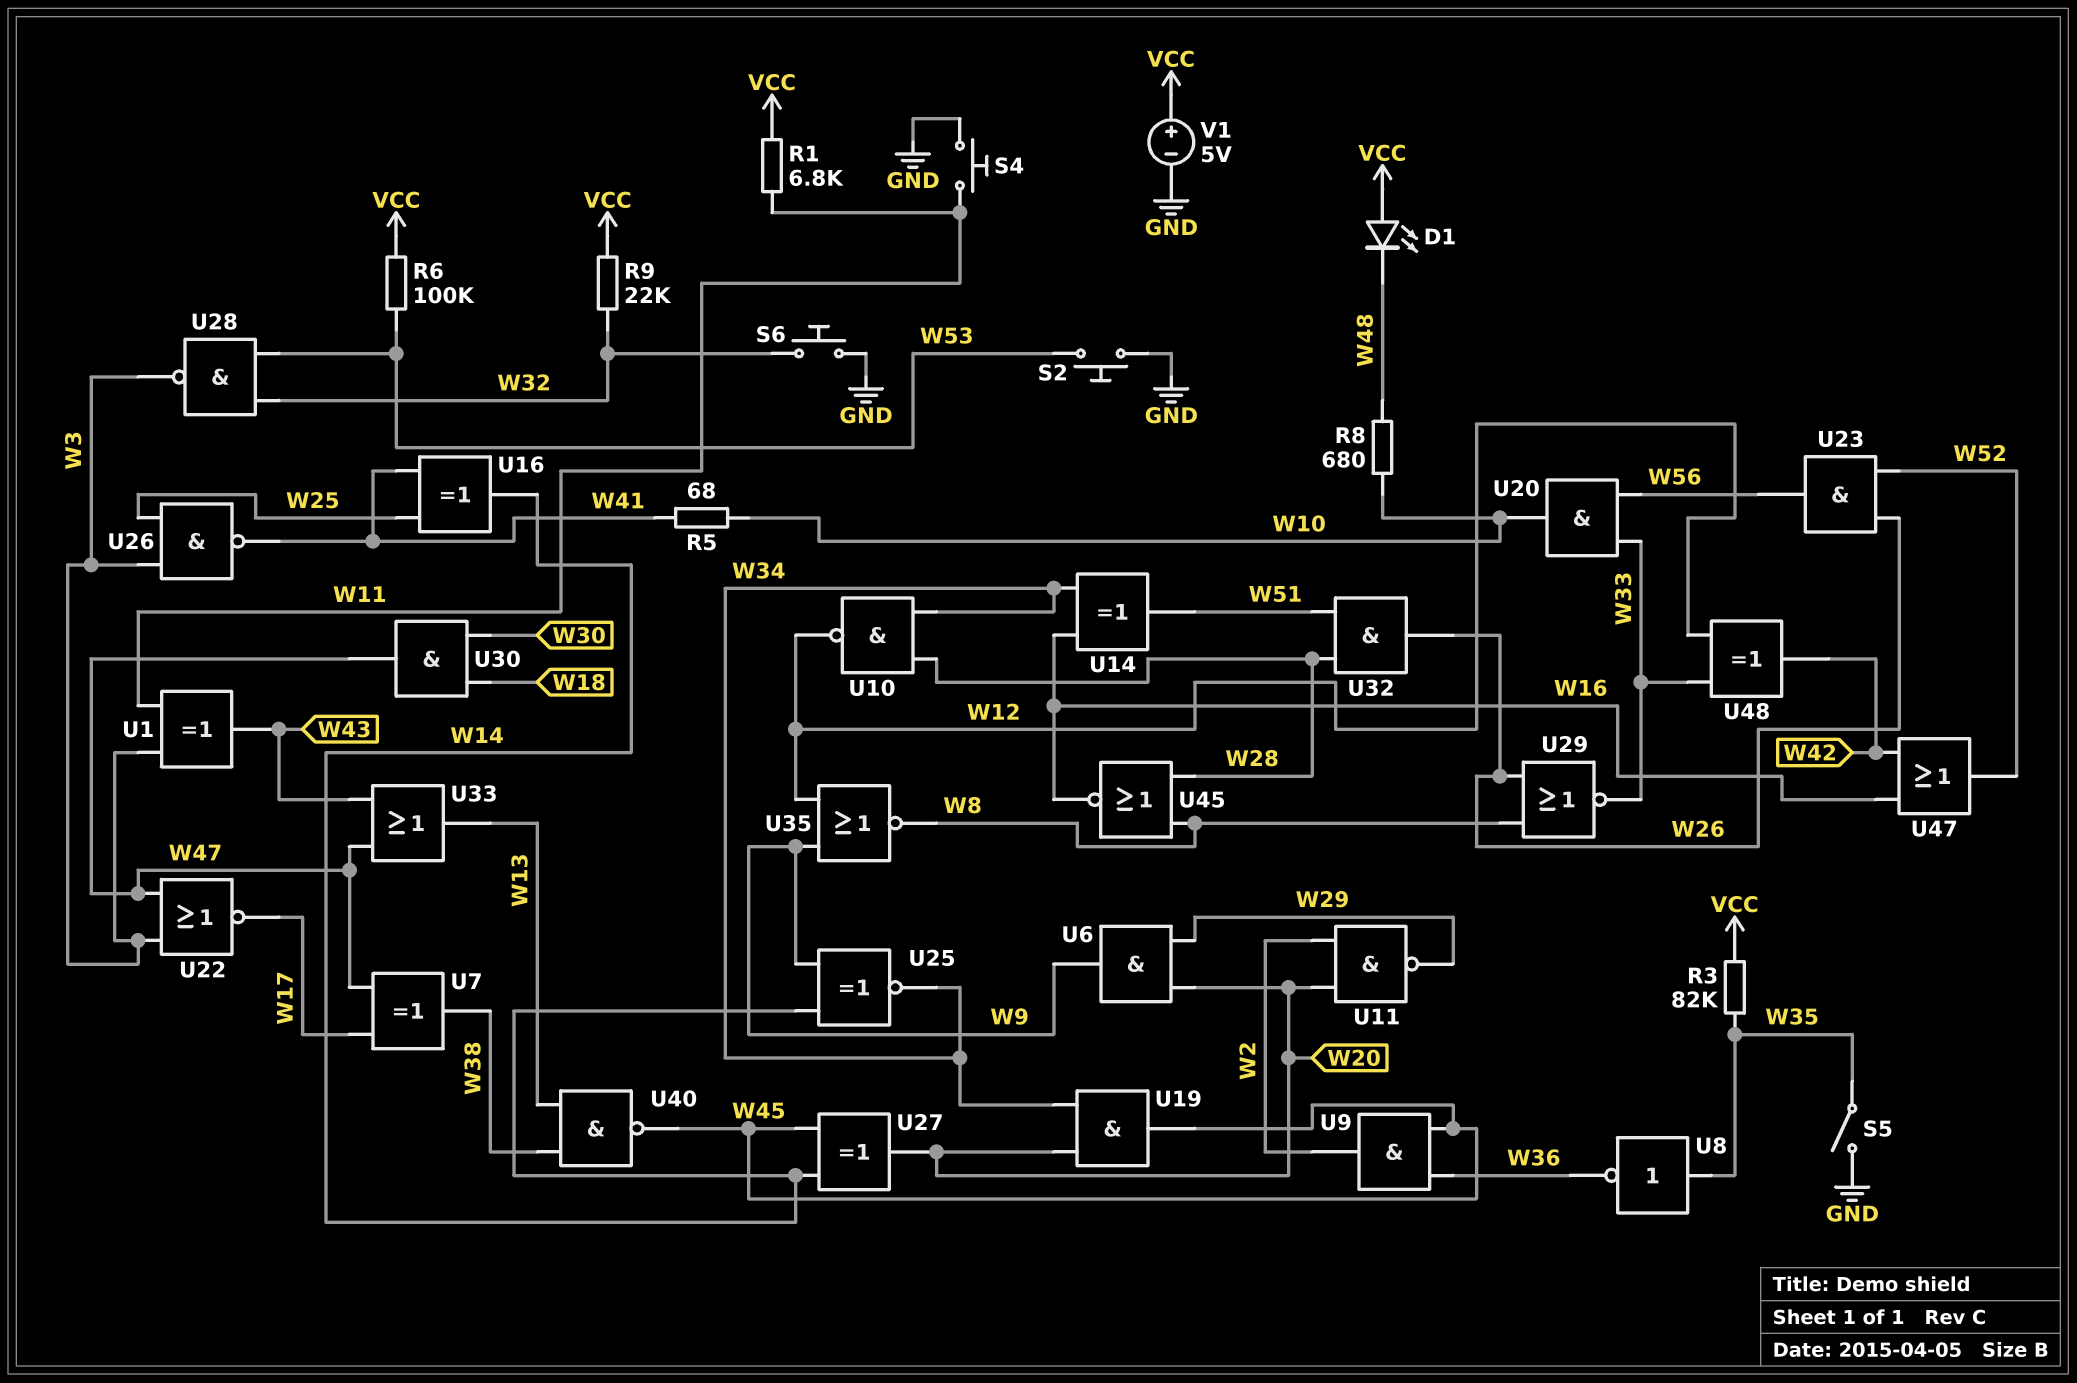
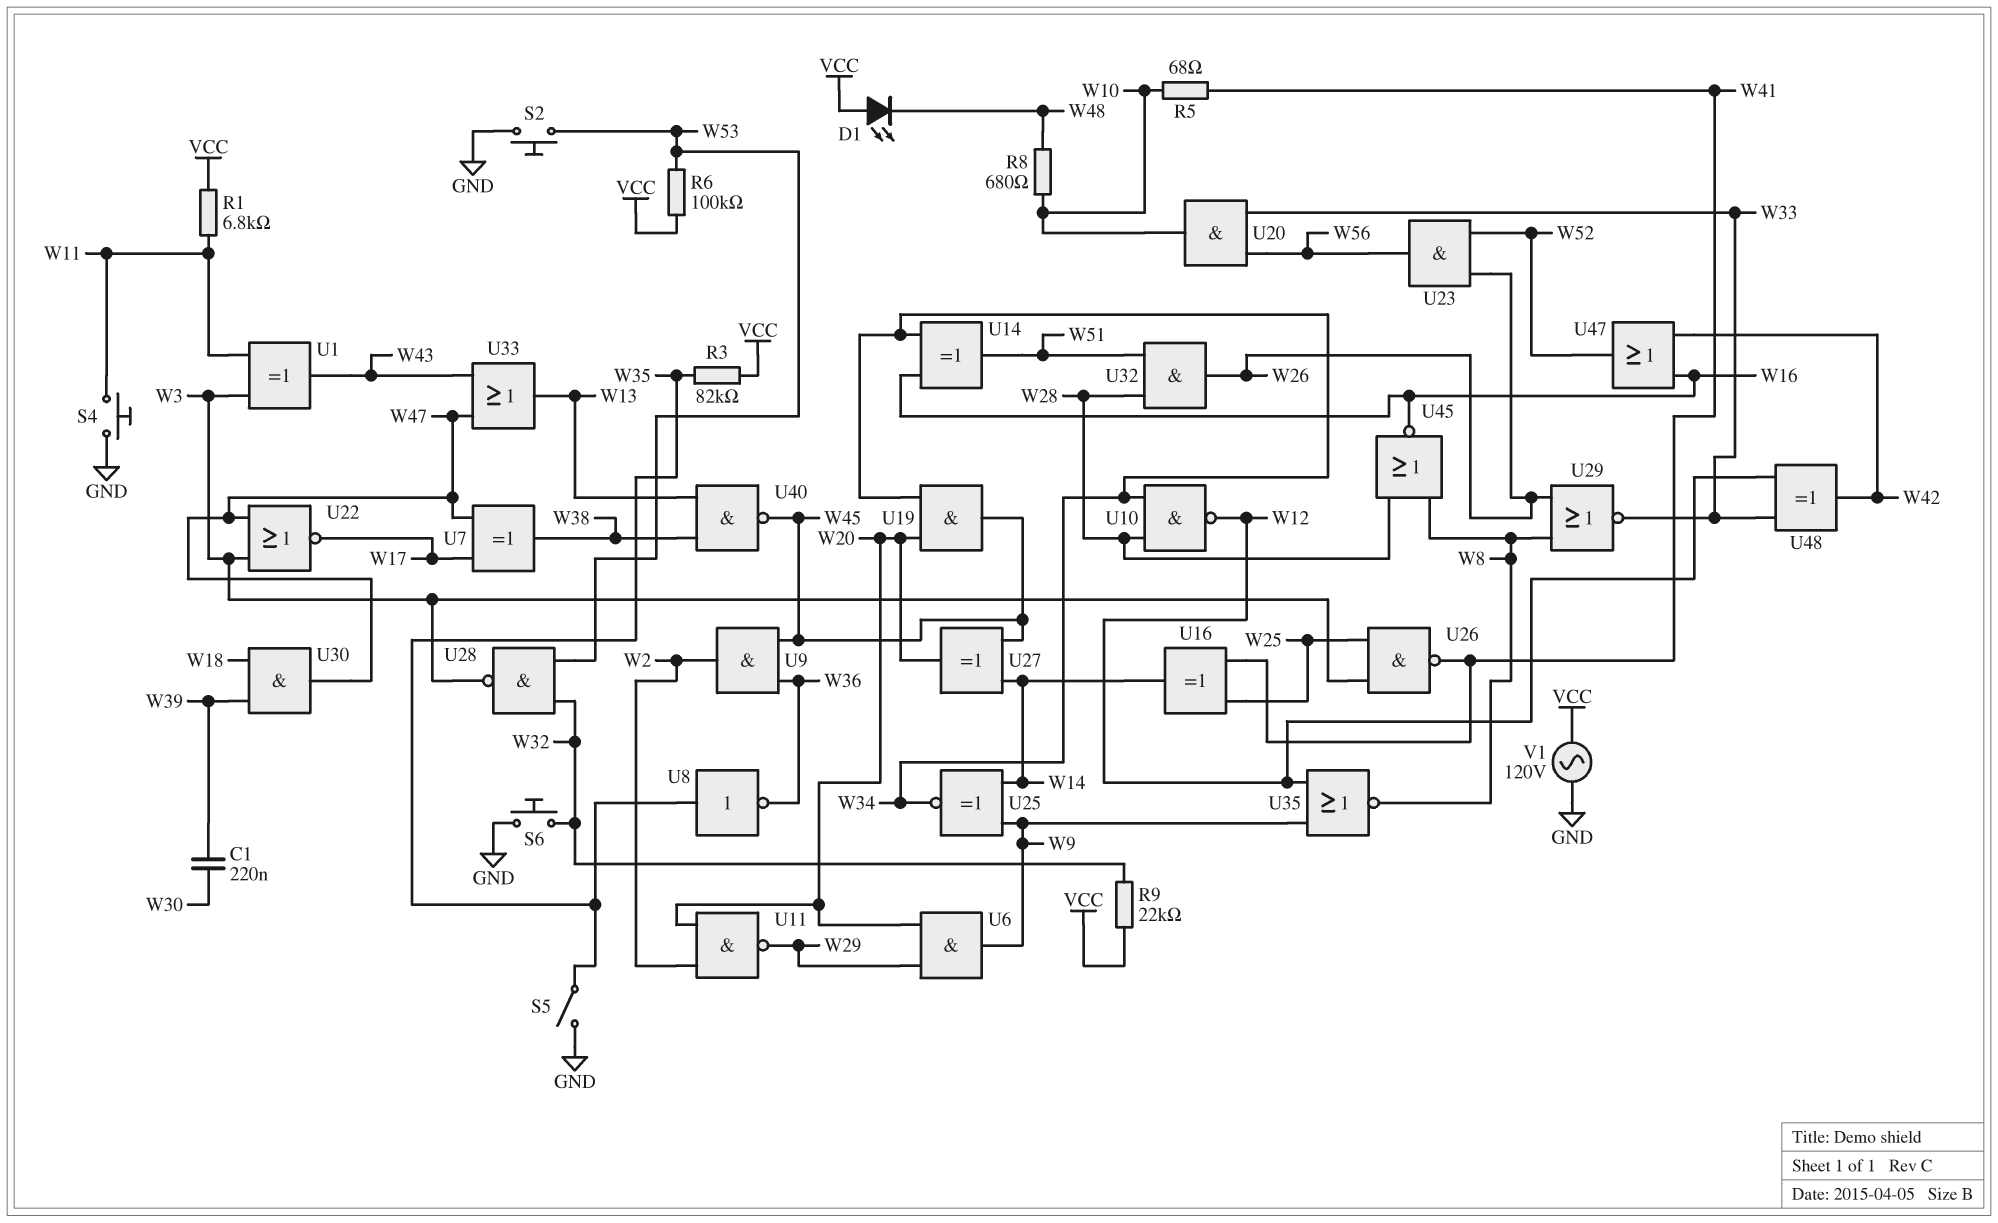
C1: none -> 220nF (W30, W39)
U30: AND (in W18, in W30, out W47) -> AND (in W18, in W39, out W47)
V1: 5V (plus VCC, minus GND) -> AC 120V (GND, VCC)

